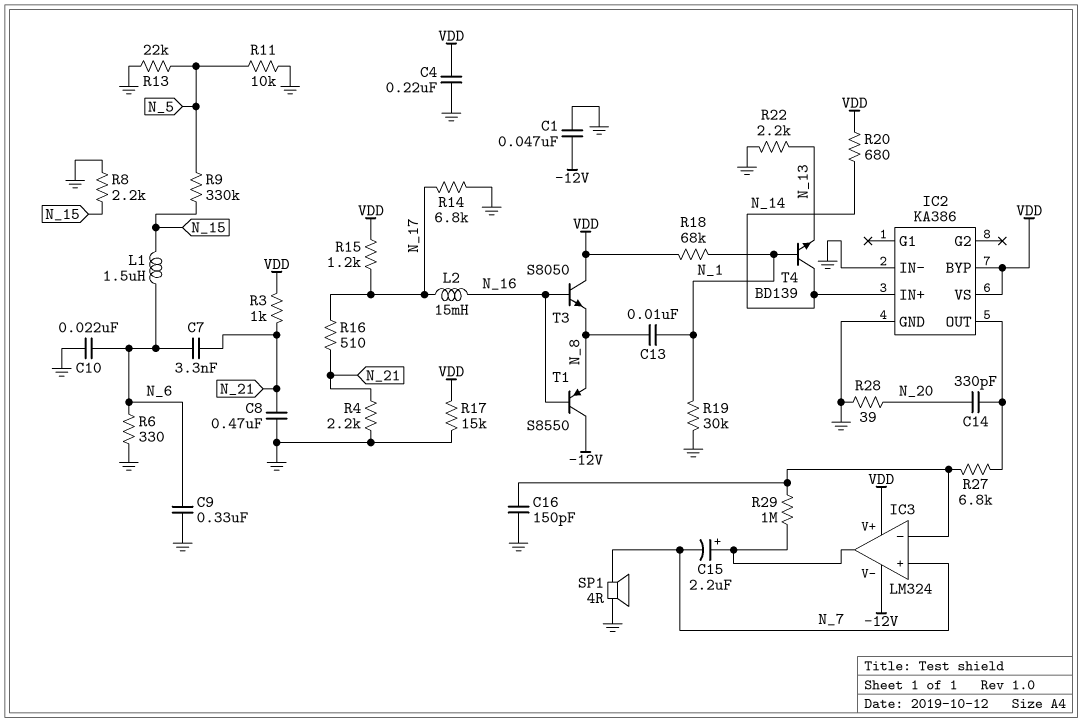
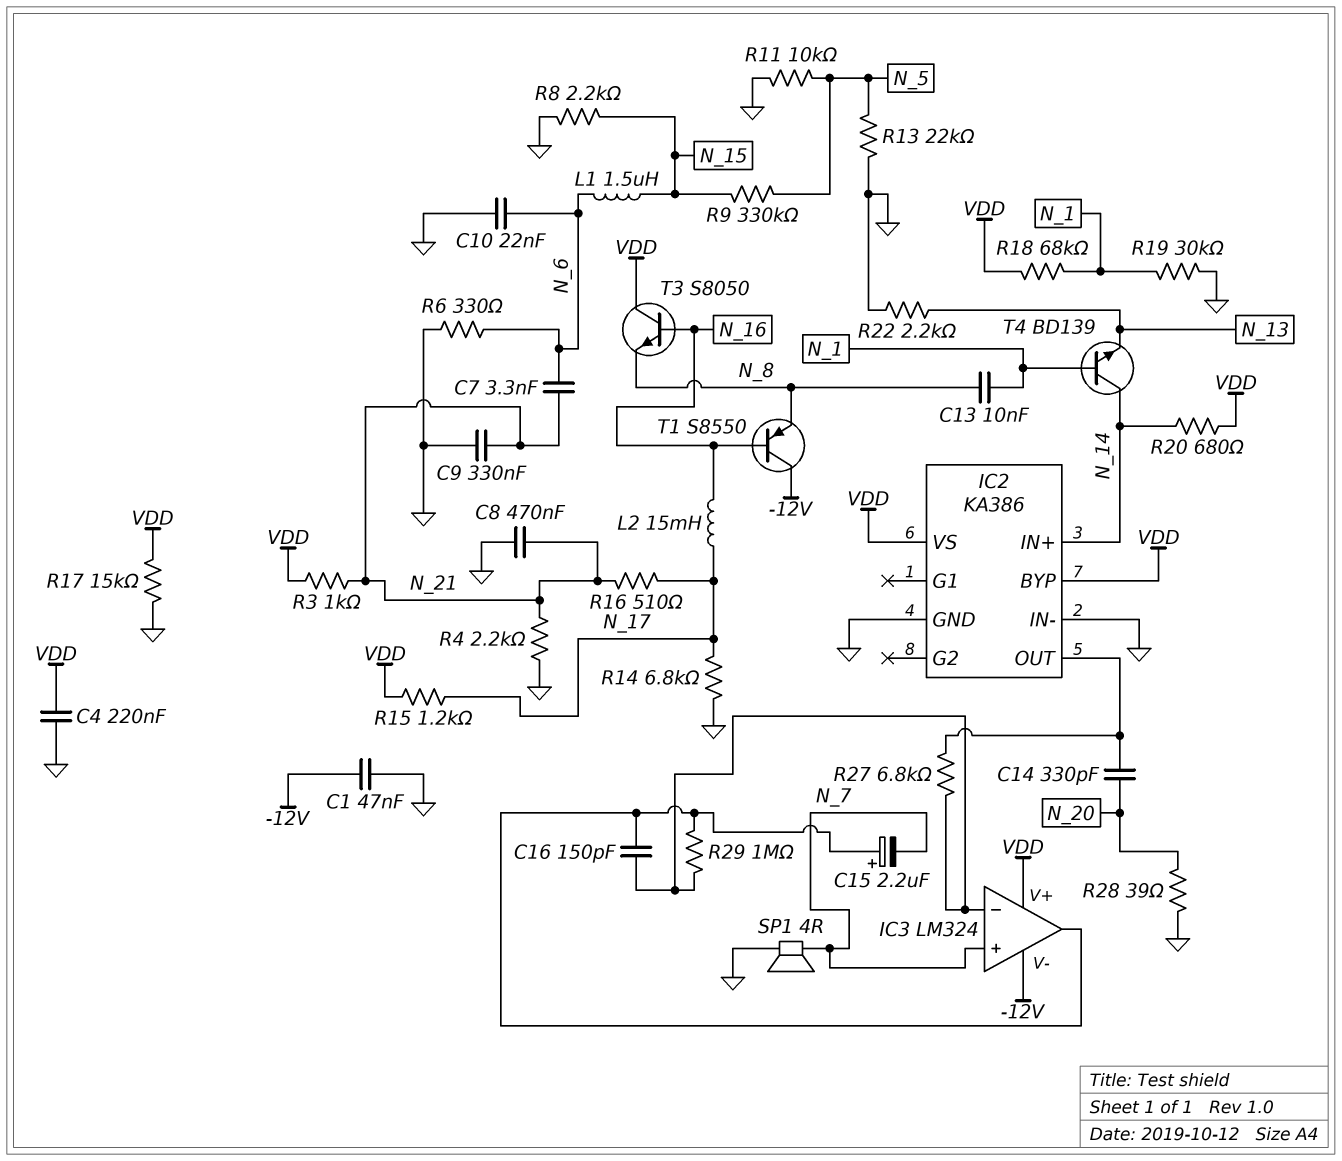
C9: 330nF (GND, N_6) -> 330nF (GND, N_21)
C16: 150pF (GND, IC3/in-) -> 150pF (IC3/in-, IC3/out)

